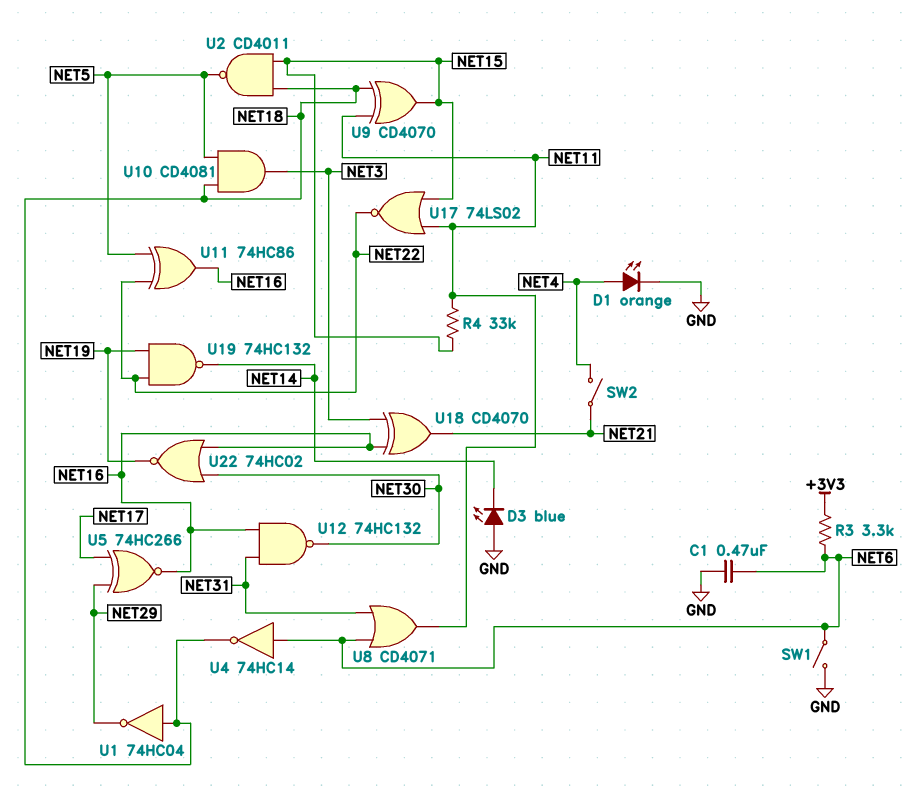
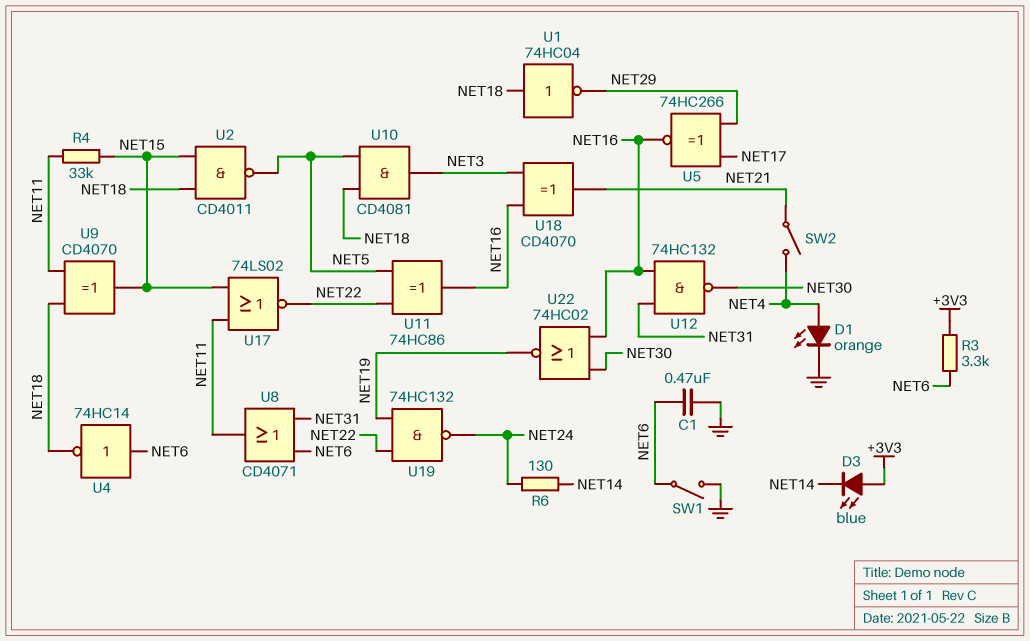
D3: LED blue (A GND, K NET14) -> LED blue (A +3V3, K NET14)
R6: none -> 130 (NET14, NET24)
U19: NAND 74HC132 (in NET19, in NET22, out NET14) -> NAND 74HC132 (in NET19, in NET22, out NET24)

